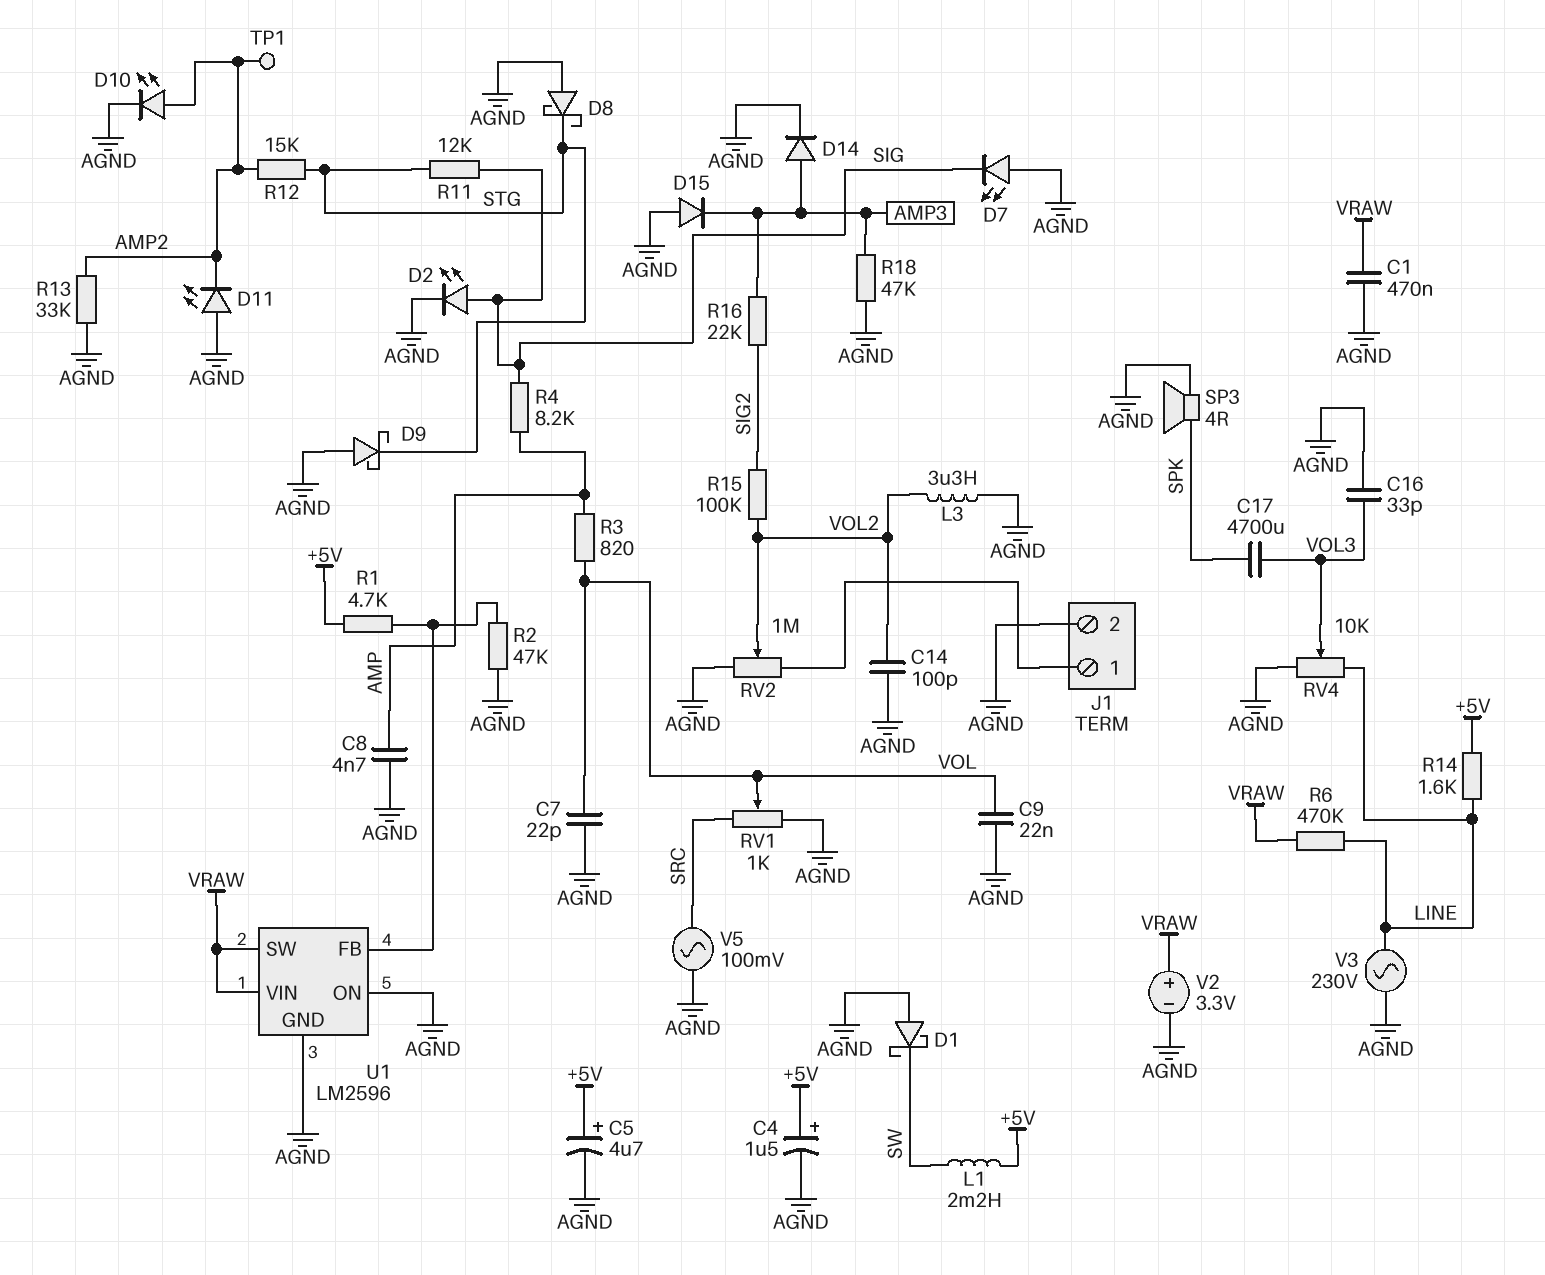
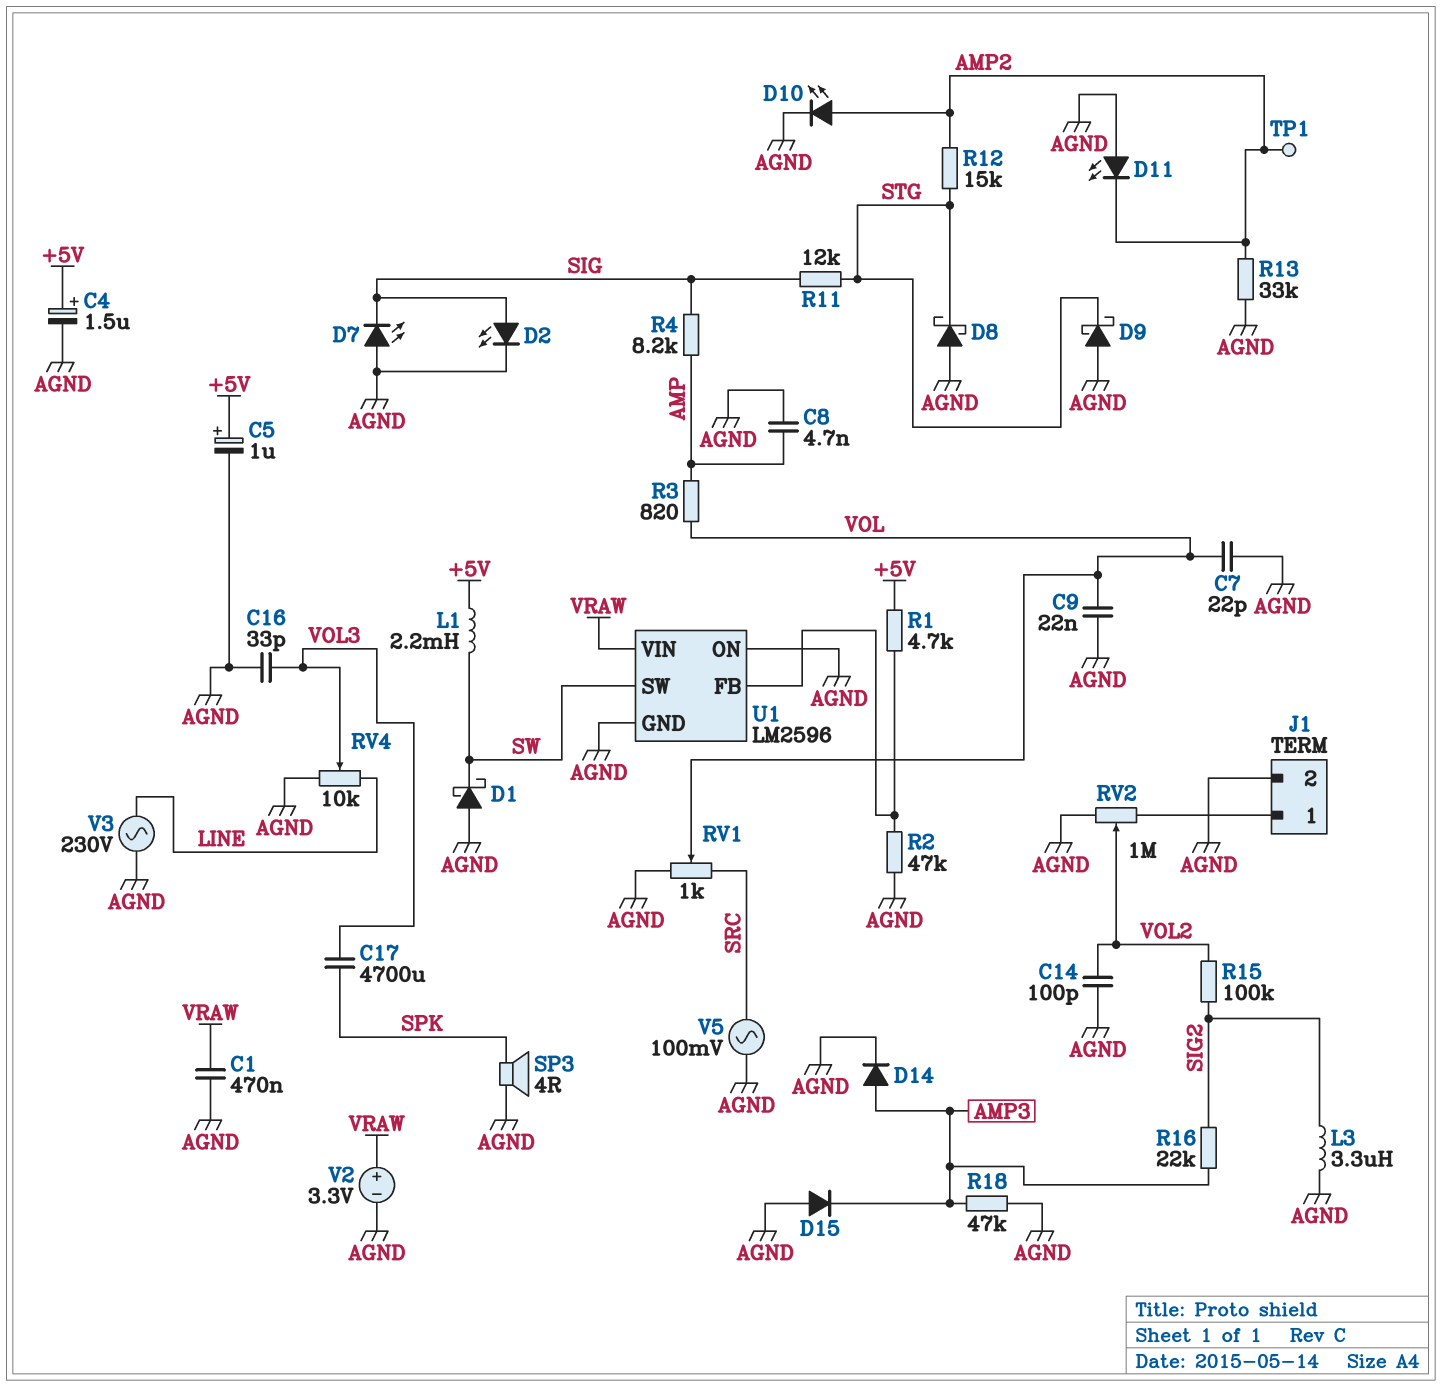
C5: 4.7uF (plus +5V, minus AGND) -> 1uF (plus +5V, minus AGND)
L3: 3.3uH (AGND, VOL2) -> 3.3uH (AGND, SIG2)
R6: 470k (LINE, VRAW) -> none
R14: 1.6k (+5V, LINE) -> none
U1 pin SW: VRAW -> SW

